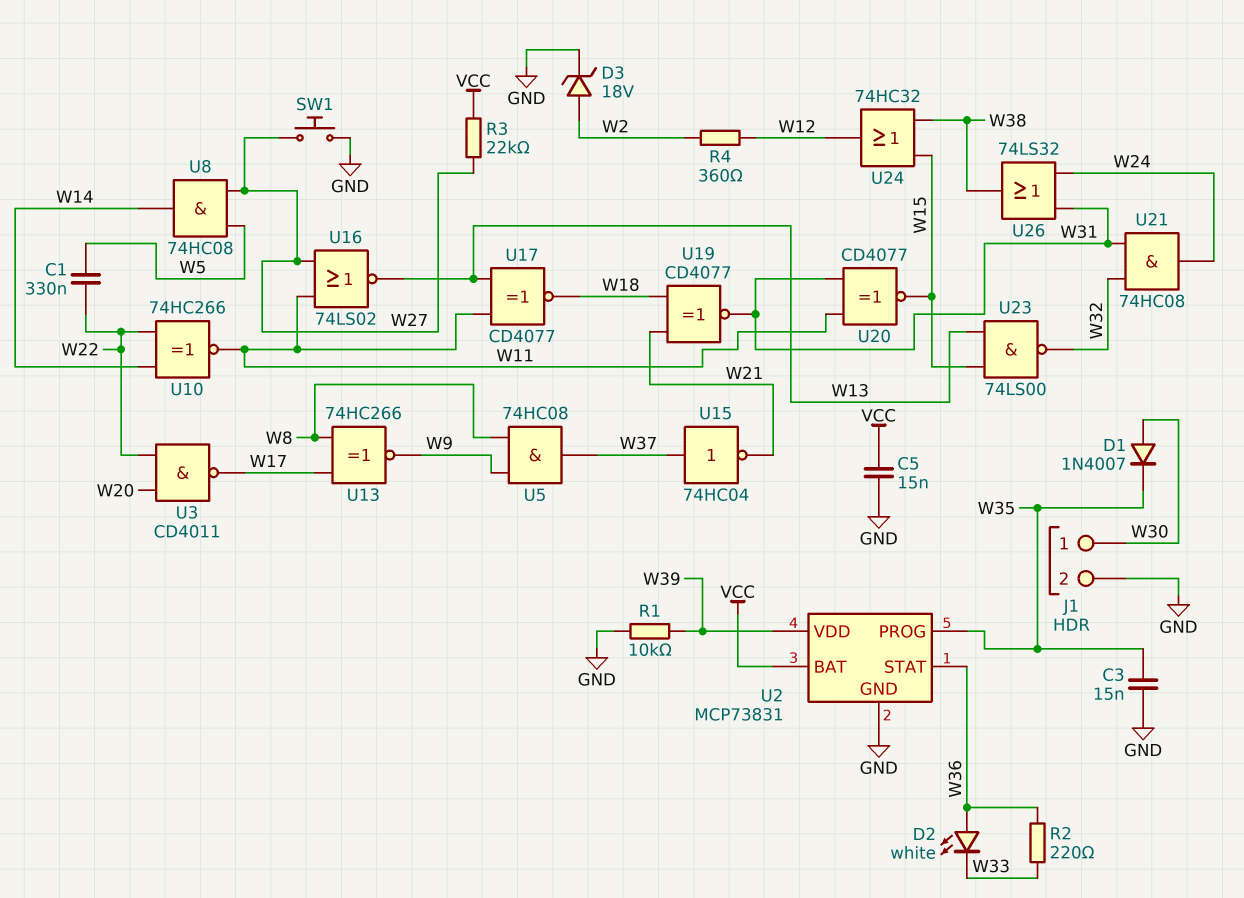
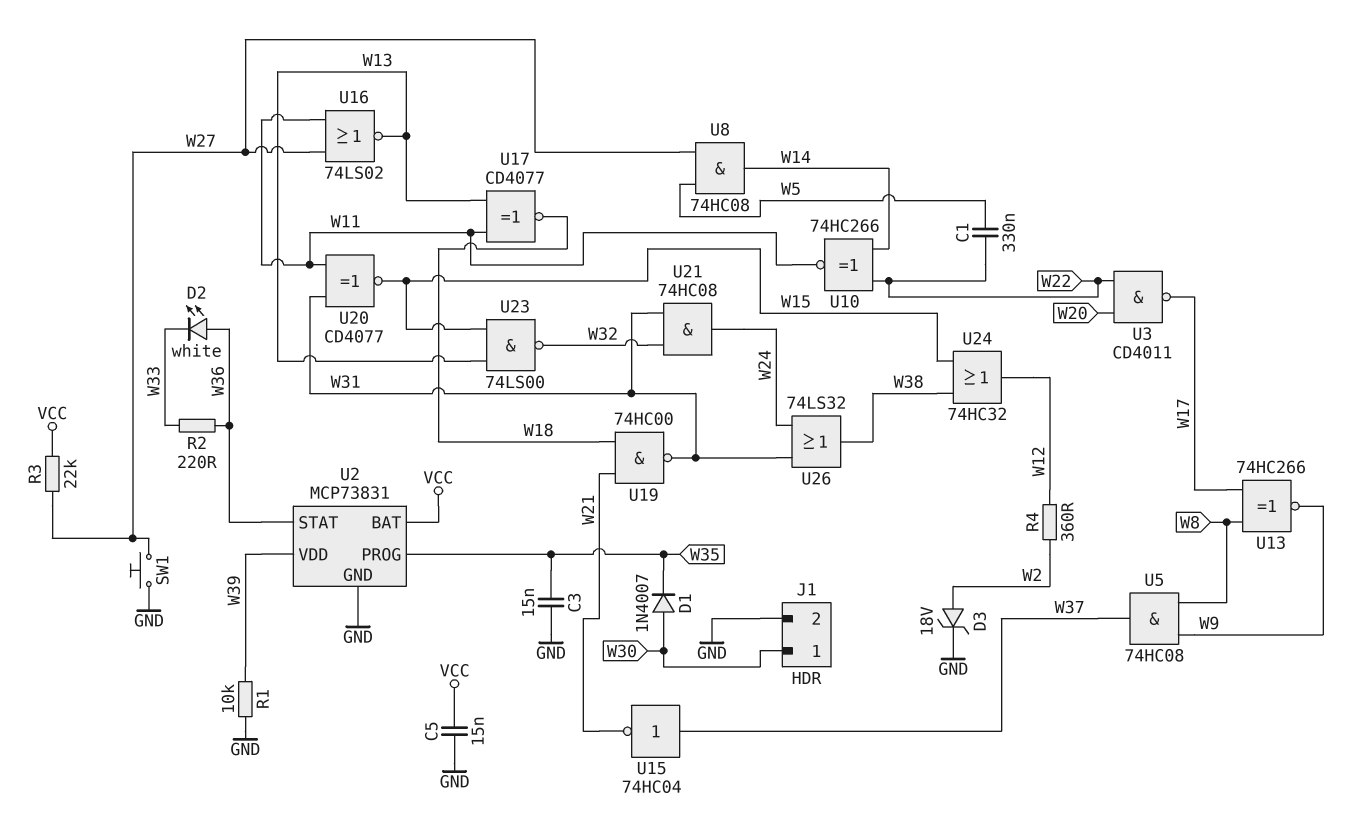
U19: XNOR CD4077 (in W18, in W21, out W31) -> NAND 74HC00 (in W18, in W21, out W31)

